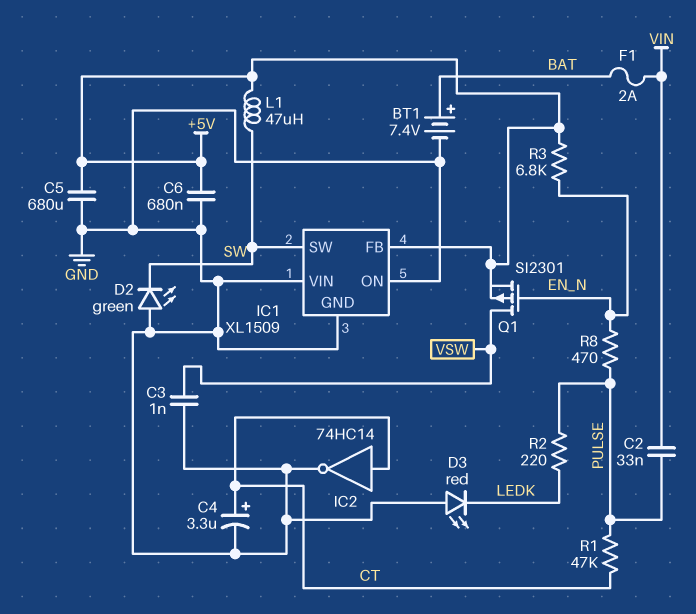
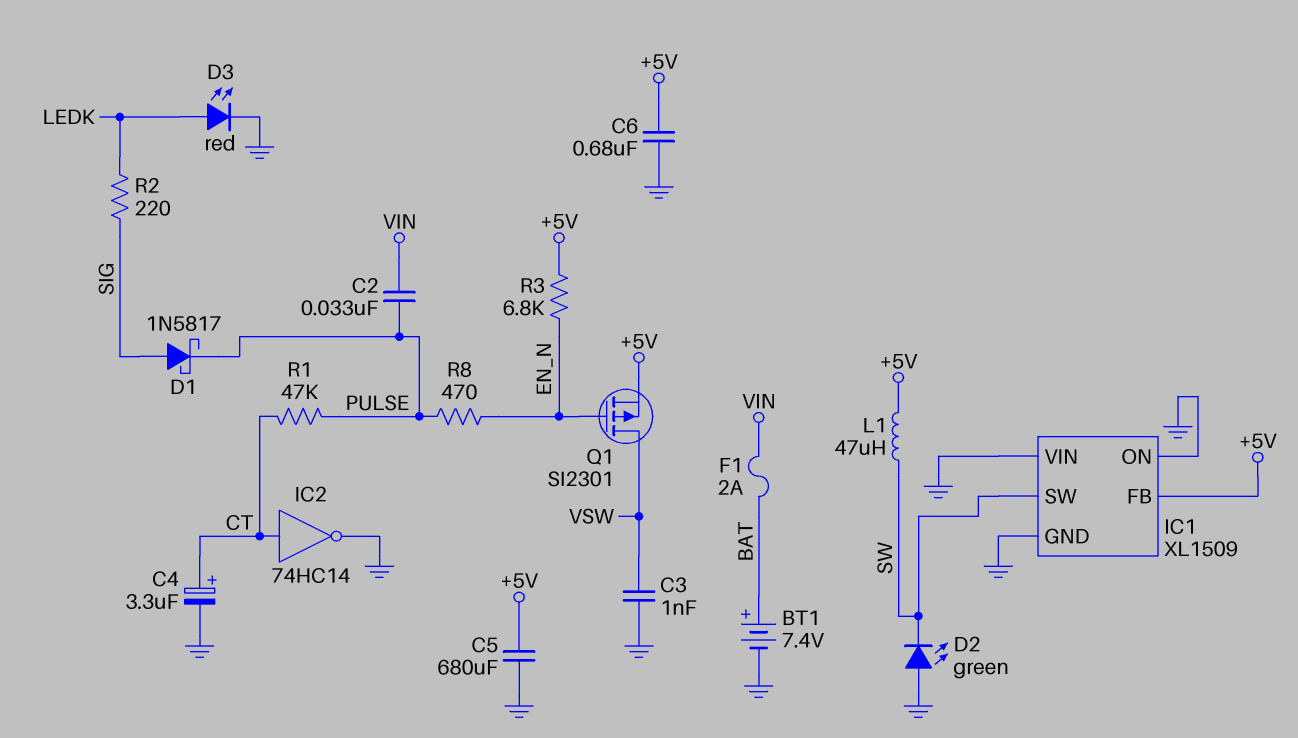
D1: none -> schottky 1N5817 (A SIG, K PULSE)
D3: LED red (A GND, K LEDK) -> LED red (A LEDK, K GND)
R2: 220 (LEDK, PULSE) -> 220 (LEDK, SIG)

